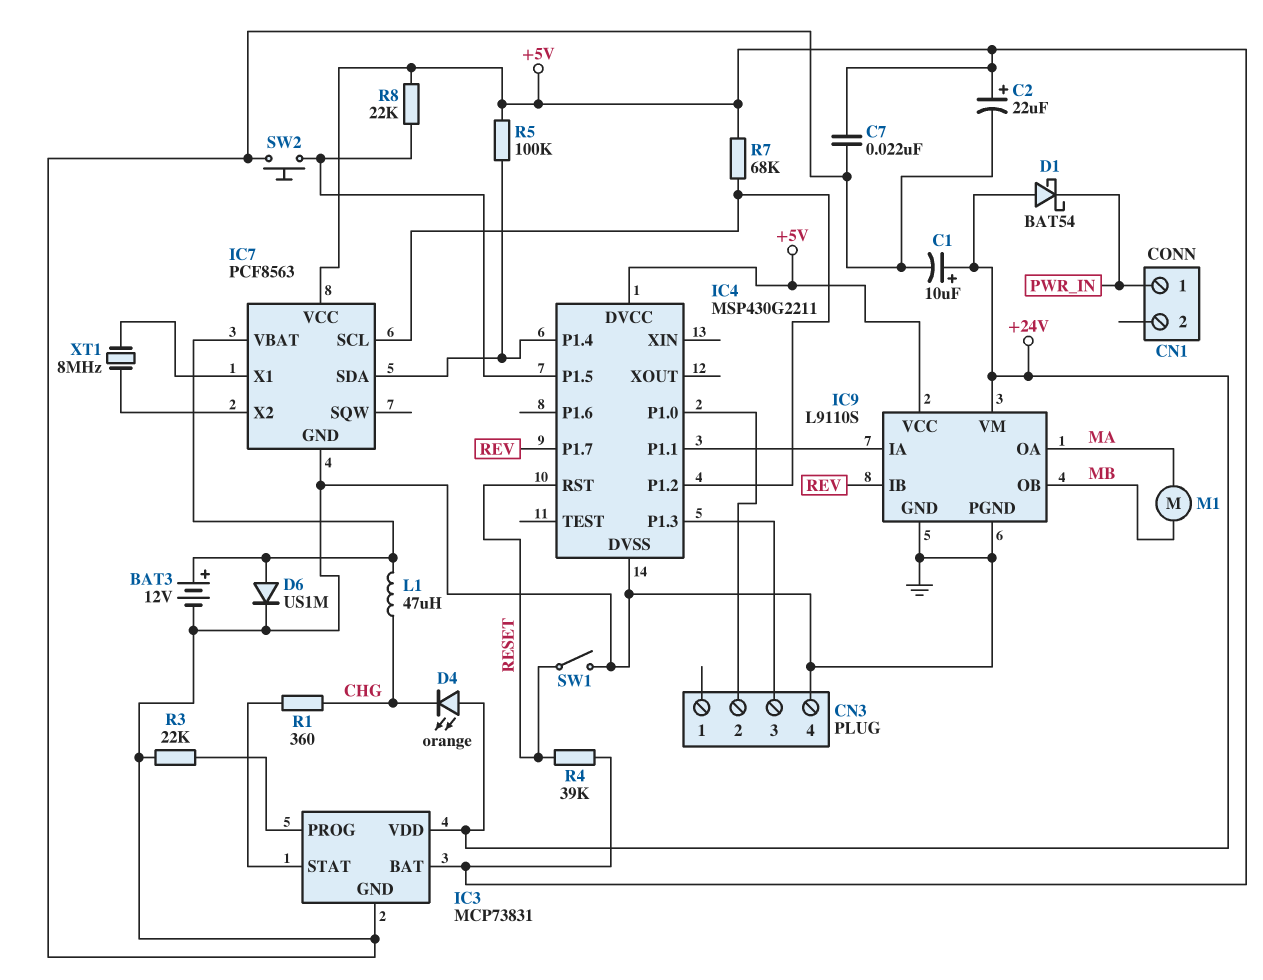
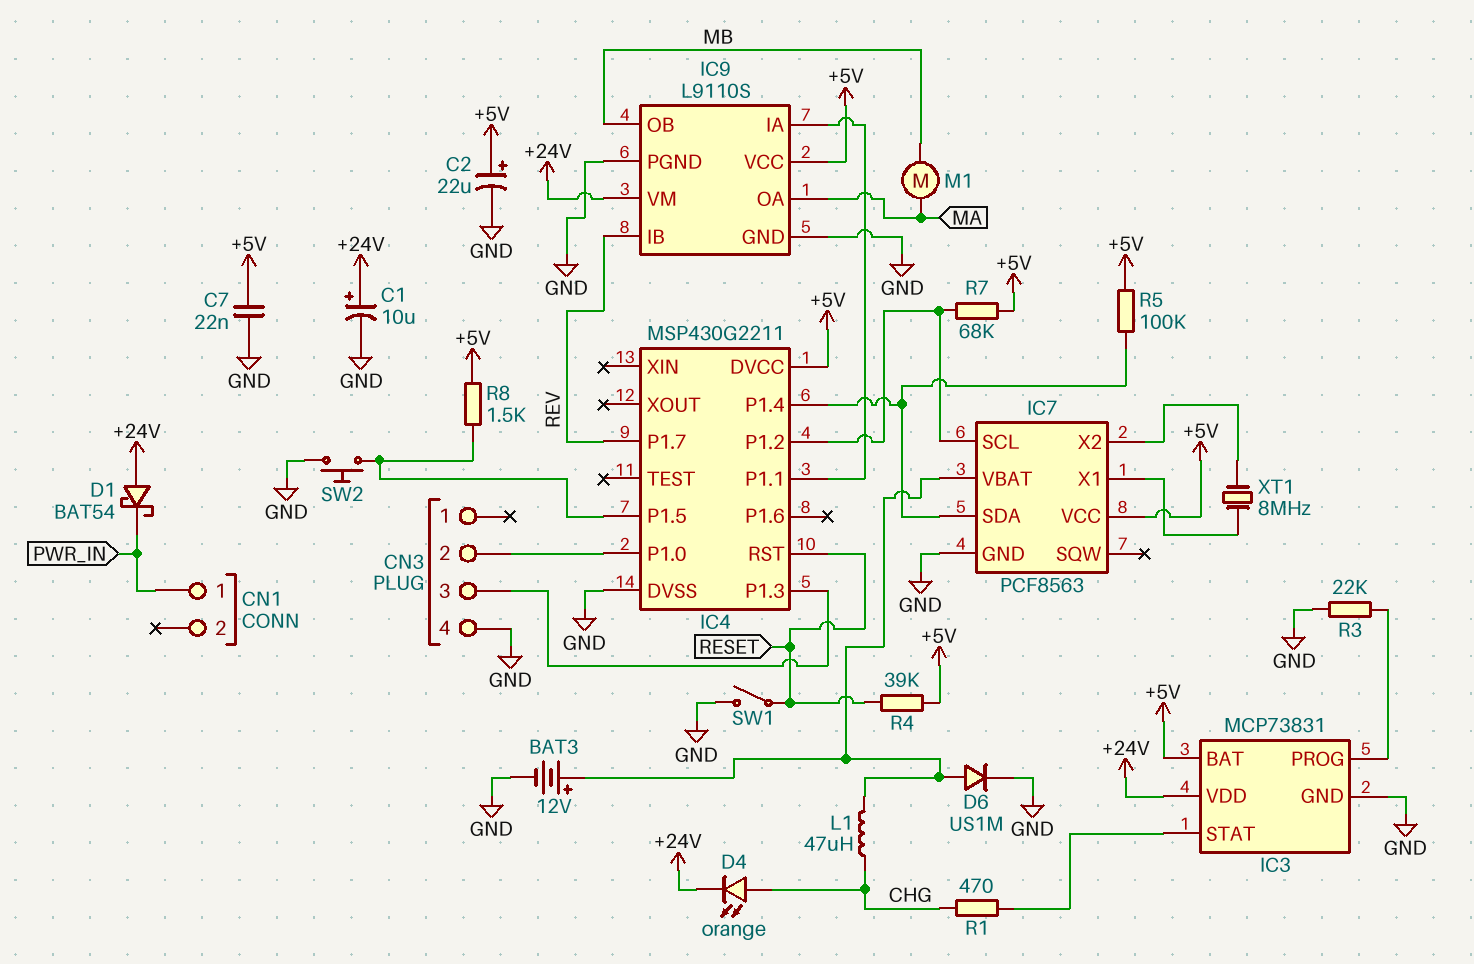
D4: LED orange (A +24V, K CHG) -> LED orange (A CHG, K +24V)
R1: 360 (CHG, IC3/STAT) -> 470 (CHG, IC3/STAT)
R8: 22k (+5V, IC4/P1.5) -> 1.5k (+5V, IC4/P1.5)

